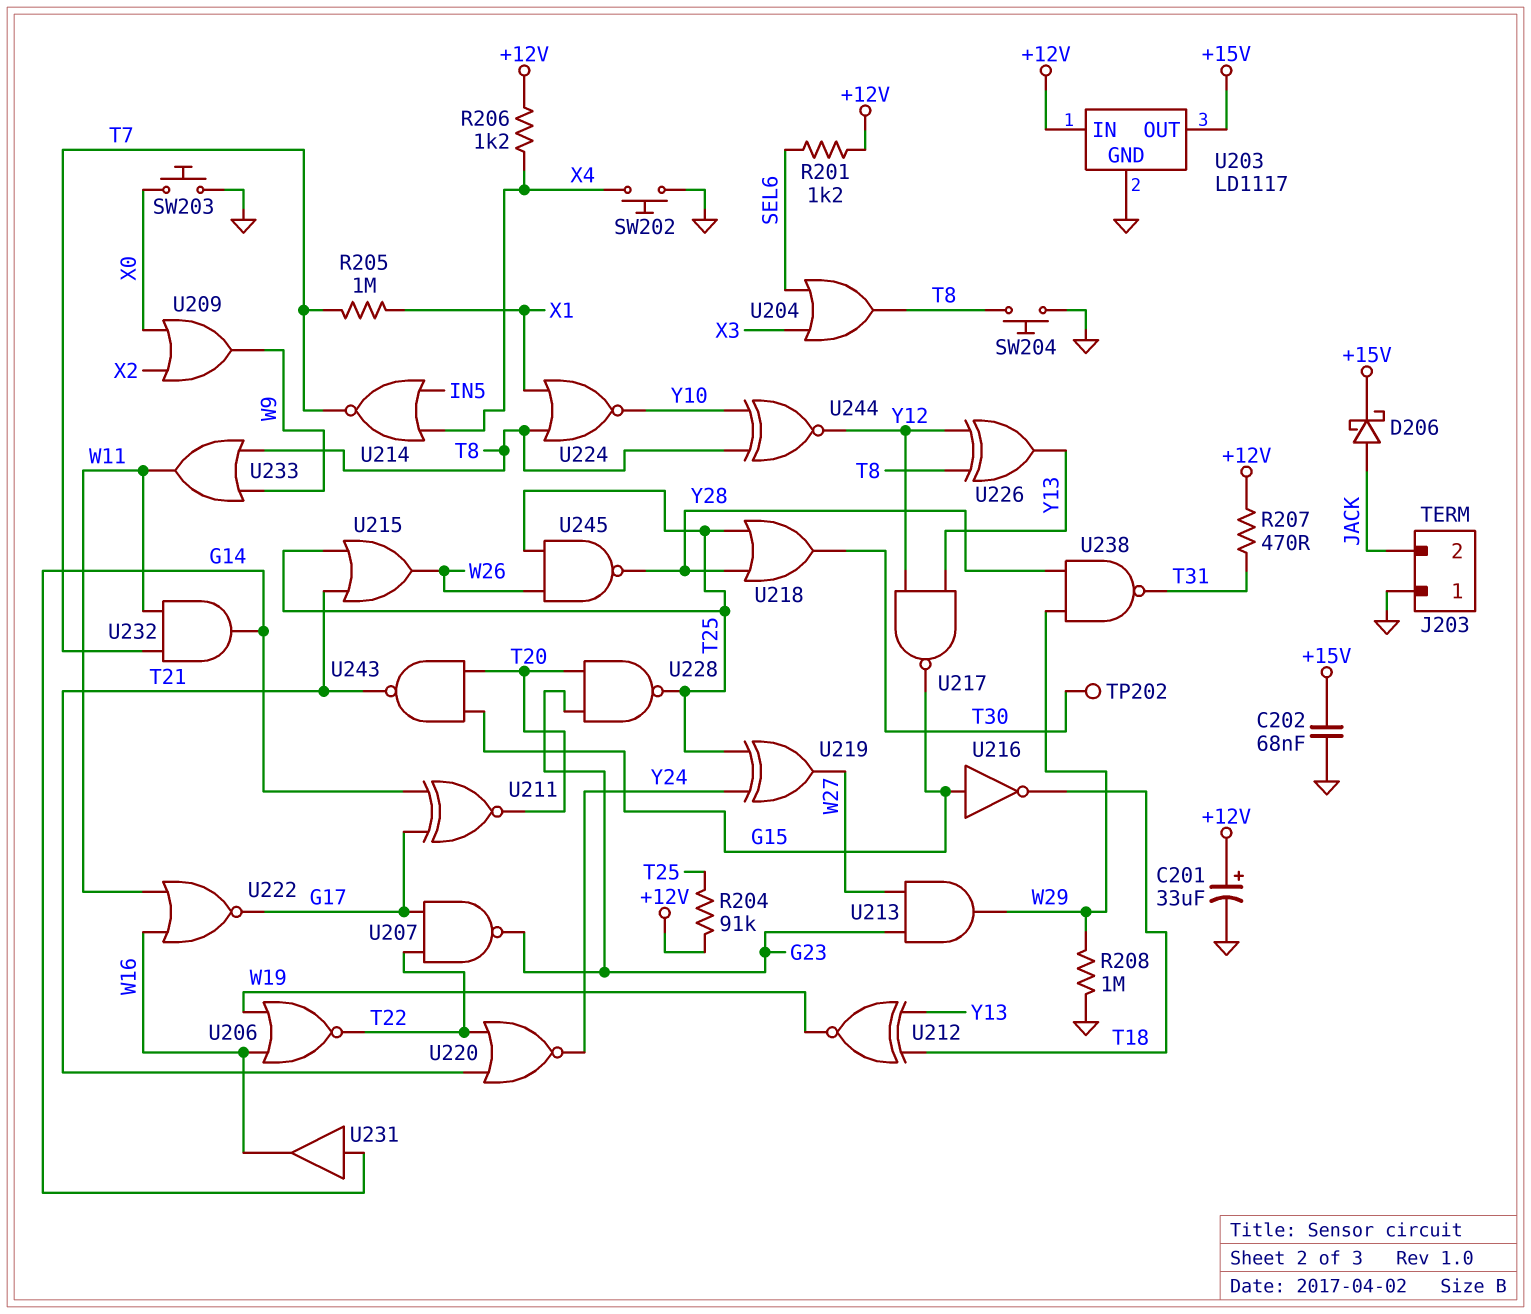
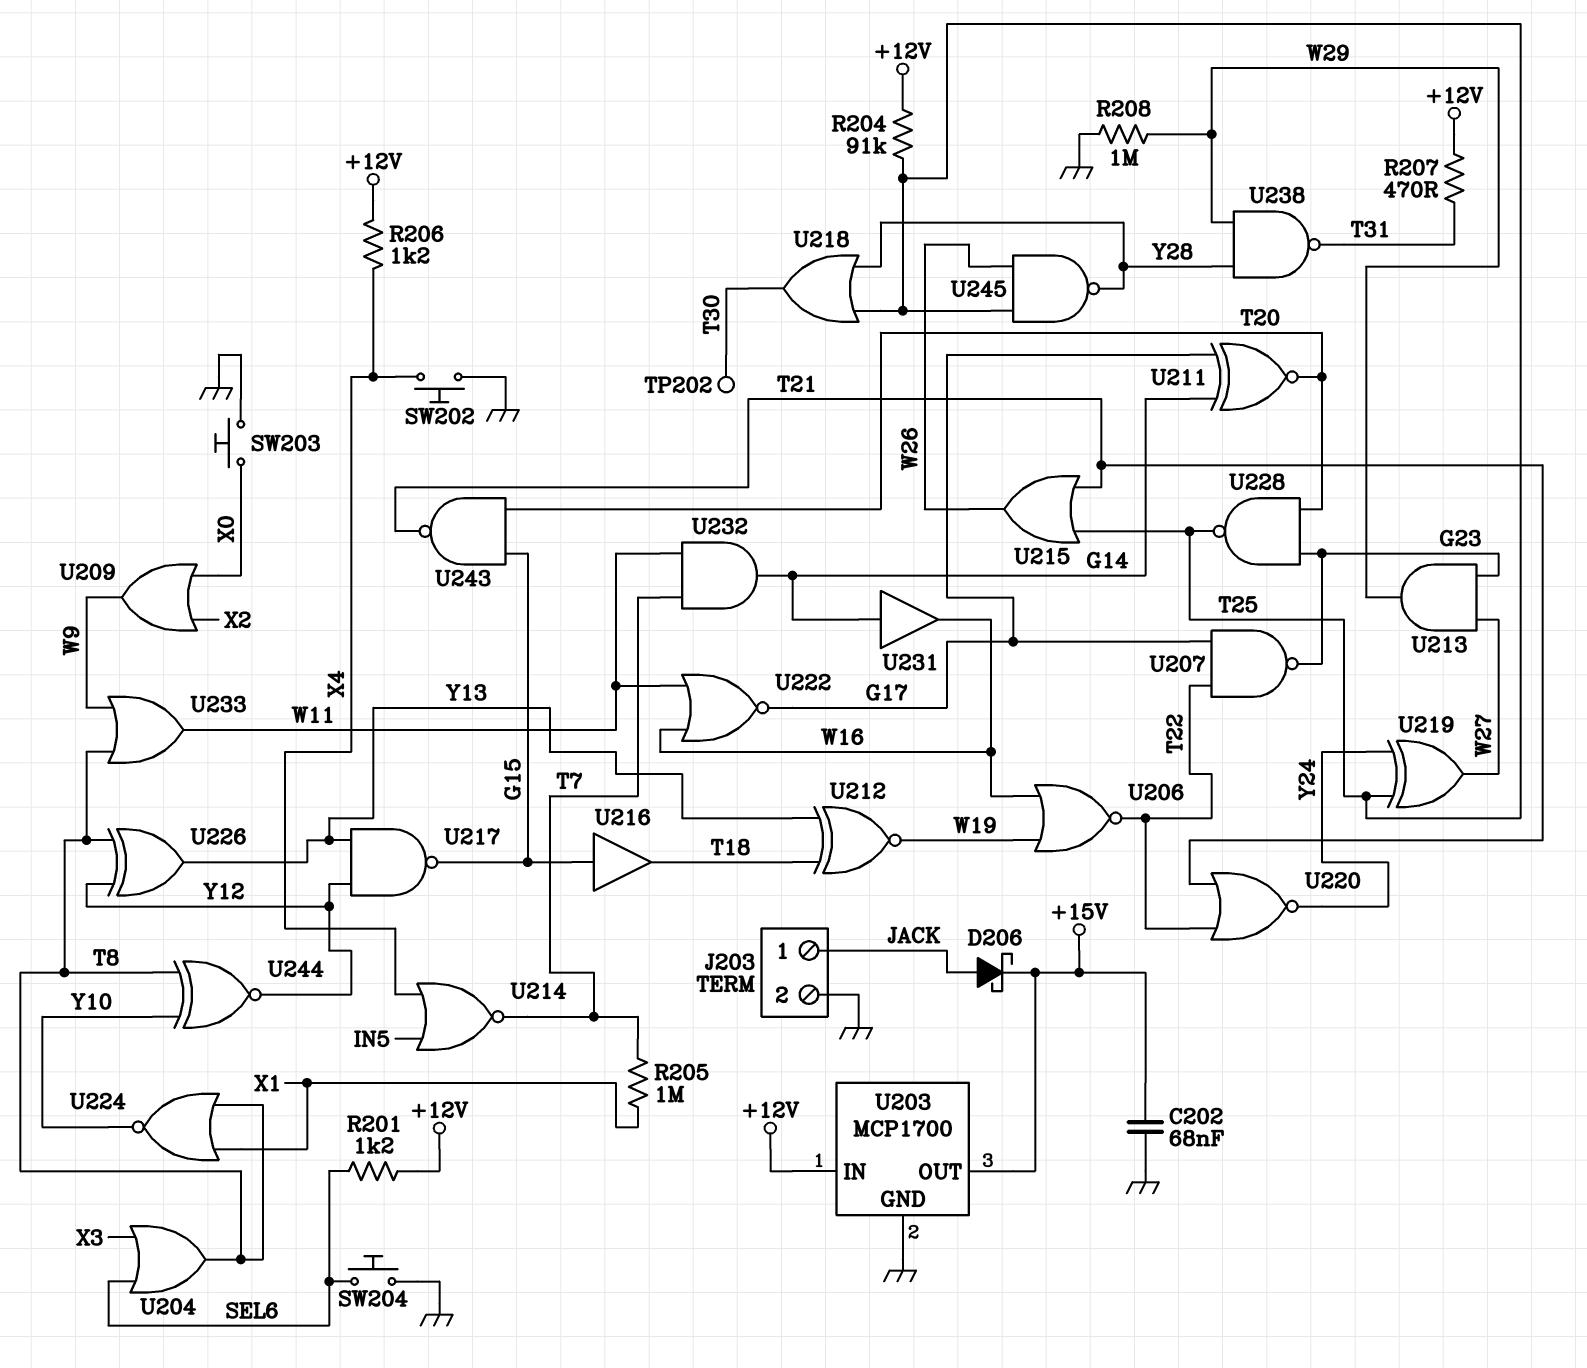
C201: 33uF (plus +12V, minus GND) -> none
J203 pin 1: GND -> JACK
J203 pin 2: JACK -> GND
SW204: button (GND, T8) -> button (GND, SEL6)
U203: LD1117 -> MCP1700
U216: NOT (in G15, out T18) -> buffer (in G15, out T18)

